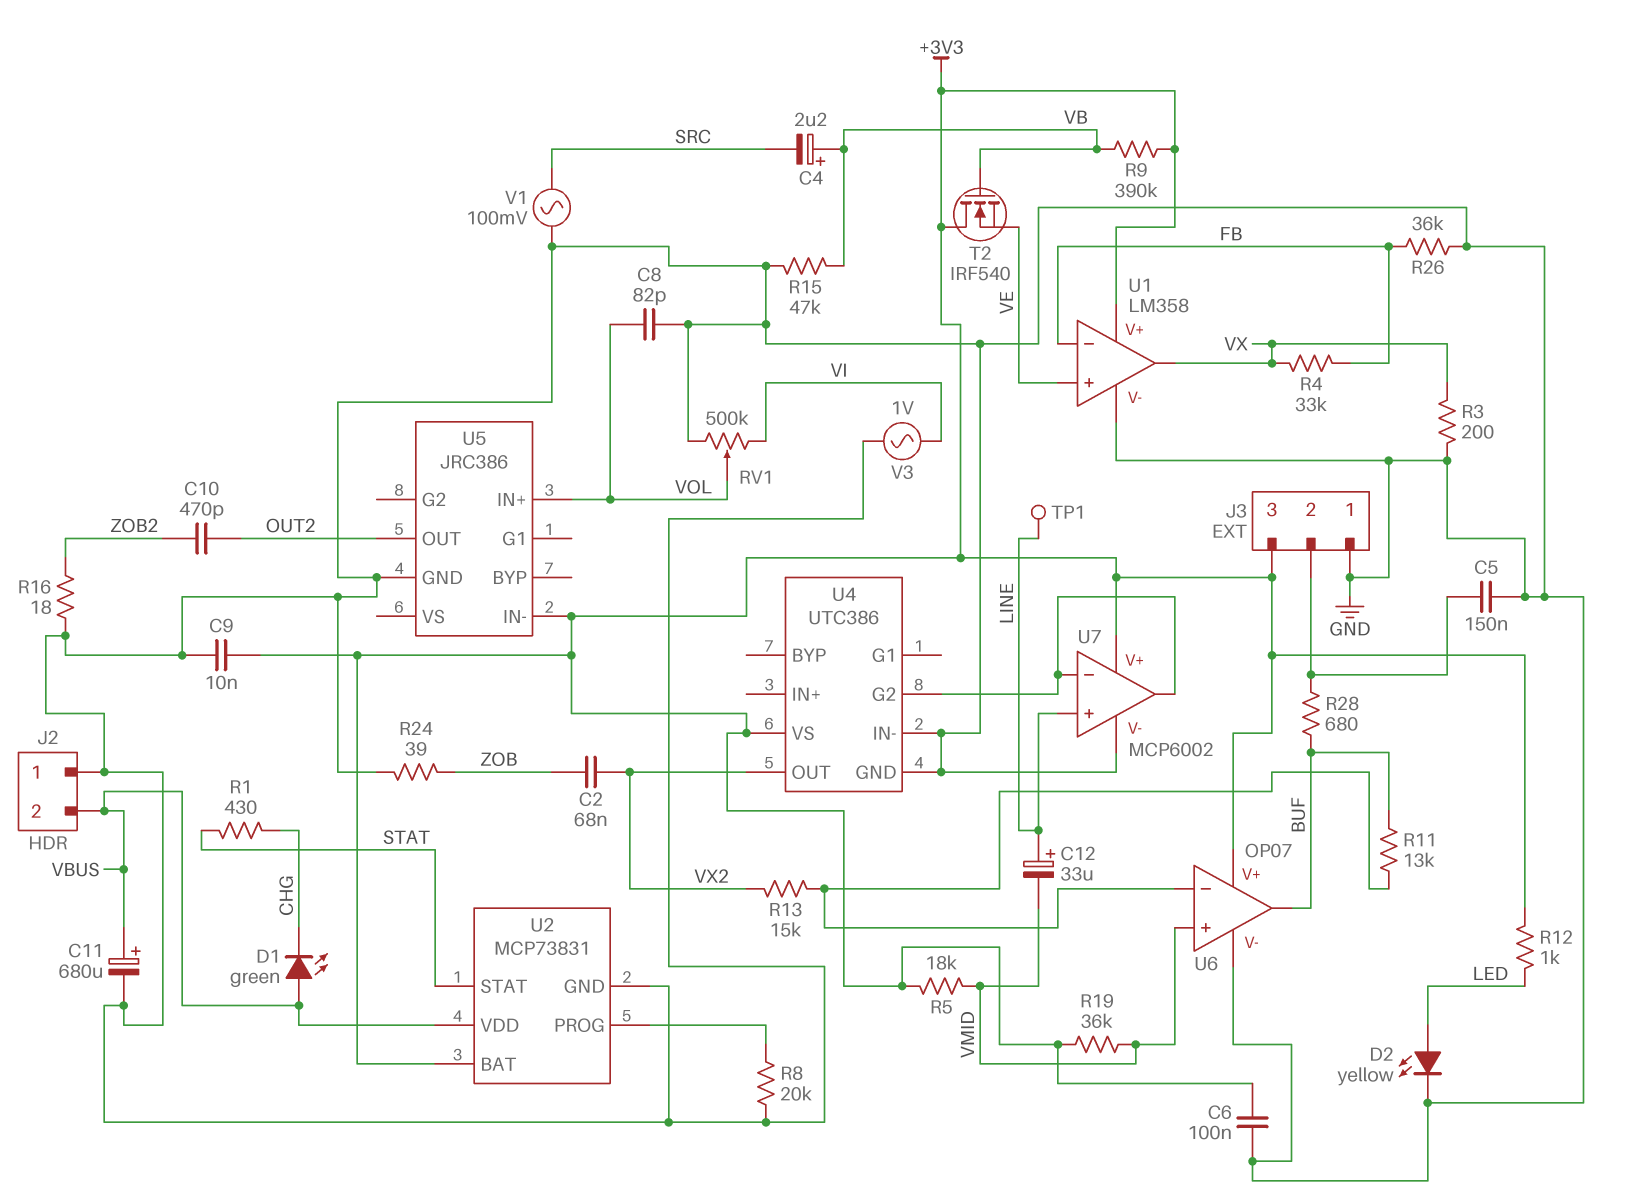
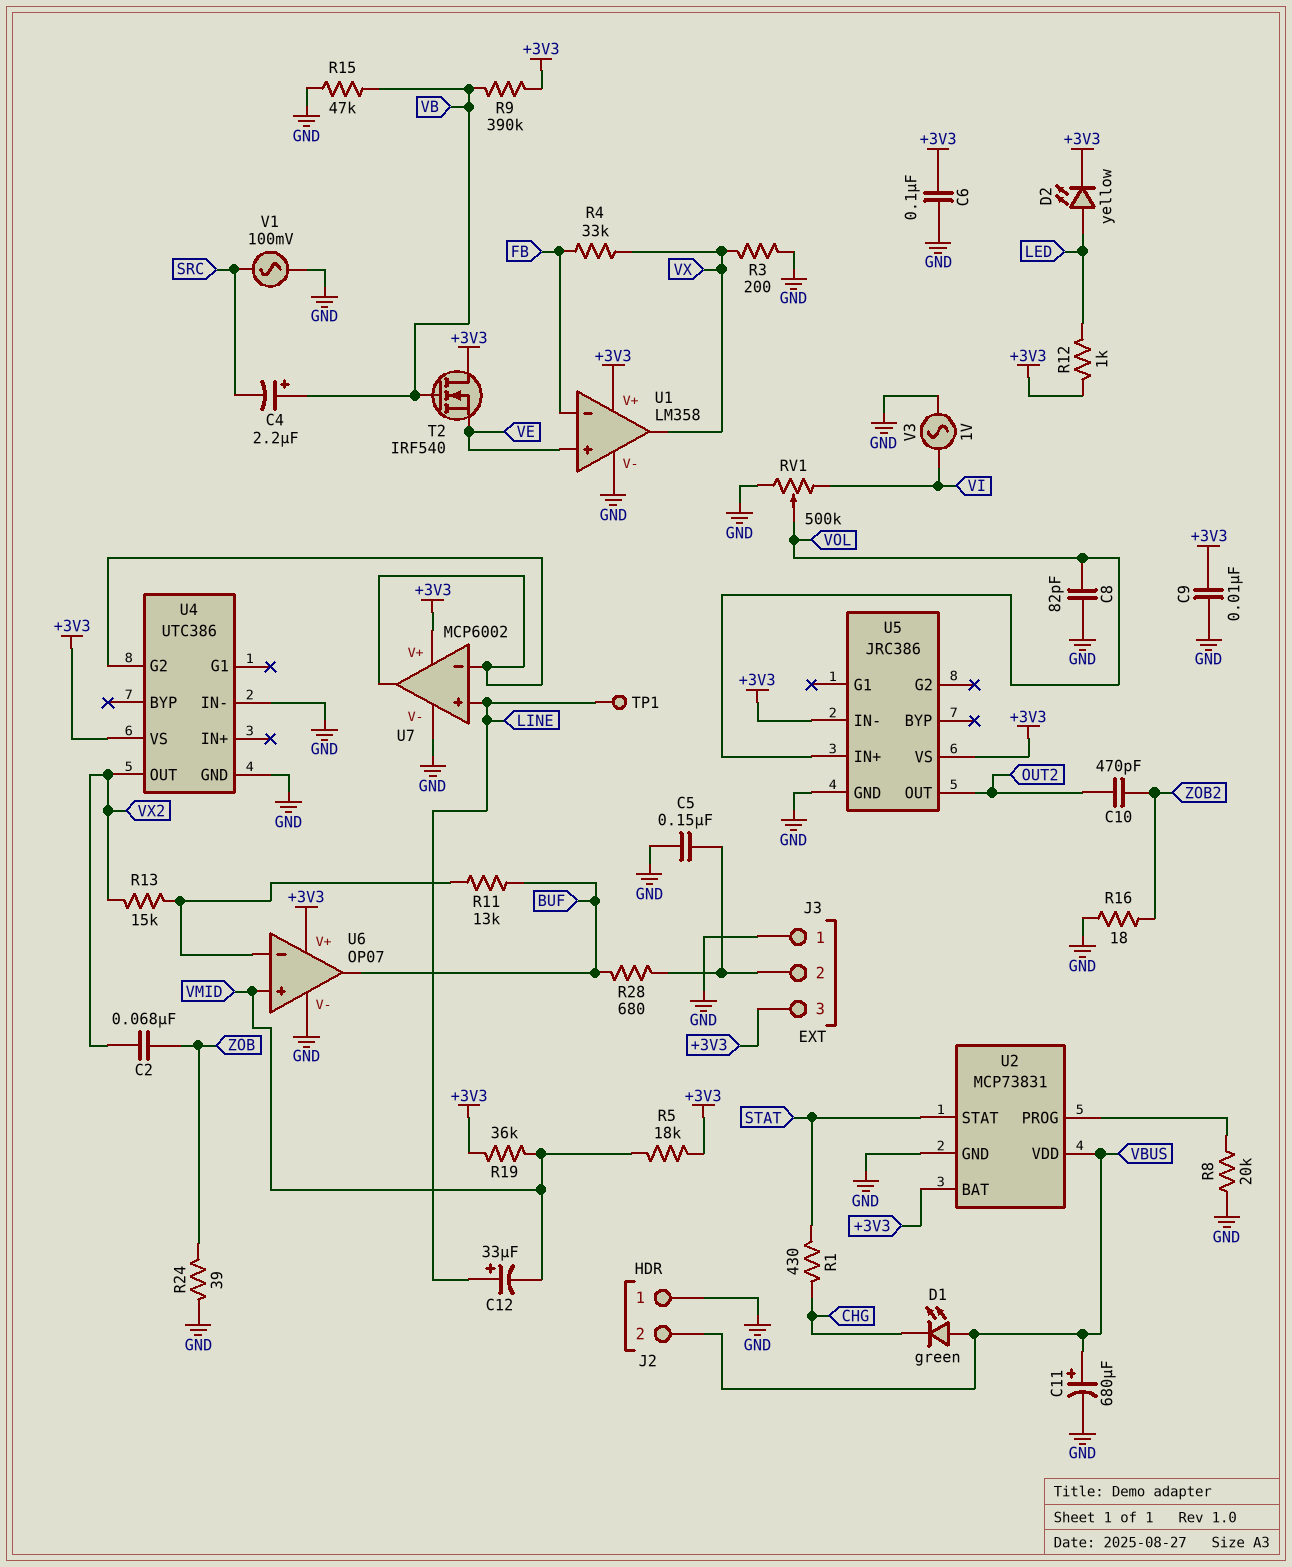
D2: LED yellow (A LED, K GND) -> LED yellow (A LED, K +3V3)
R26: 36k (FB, GND) -> none
U5 pin VS: none -> +3V3

